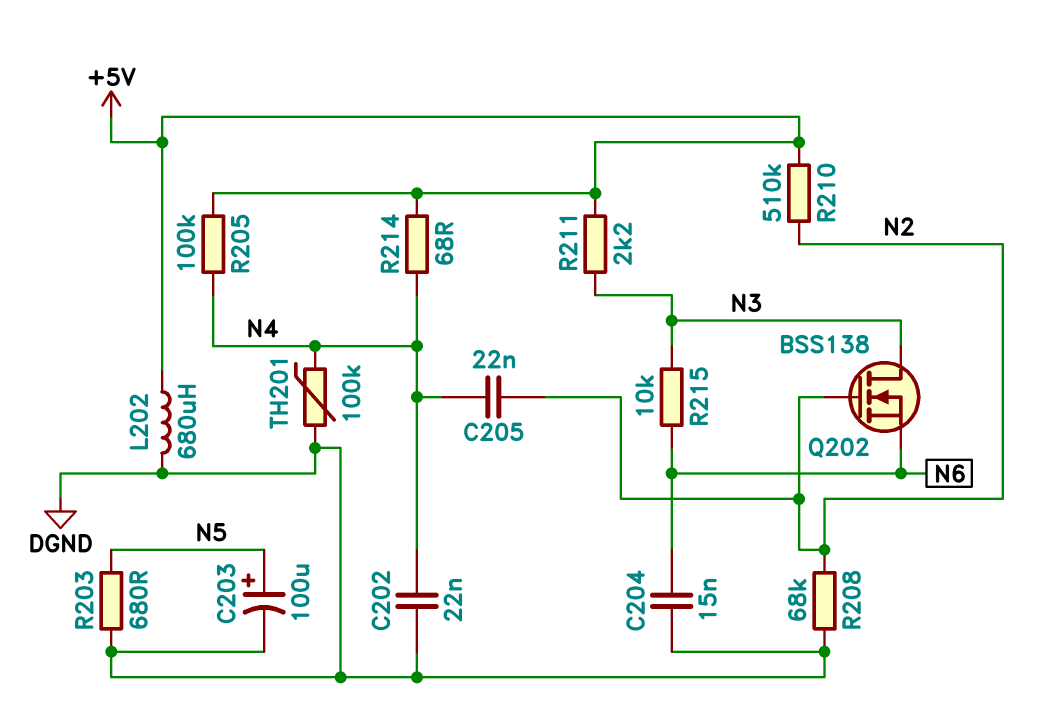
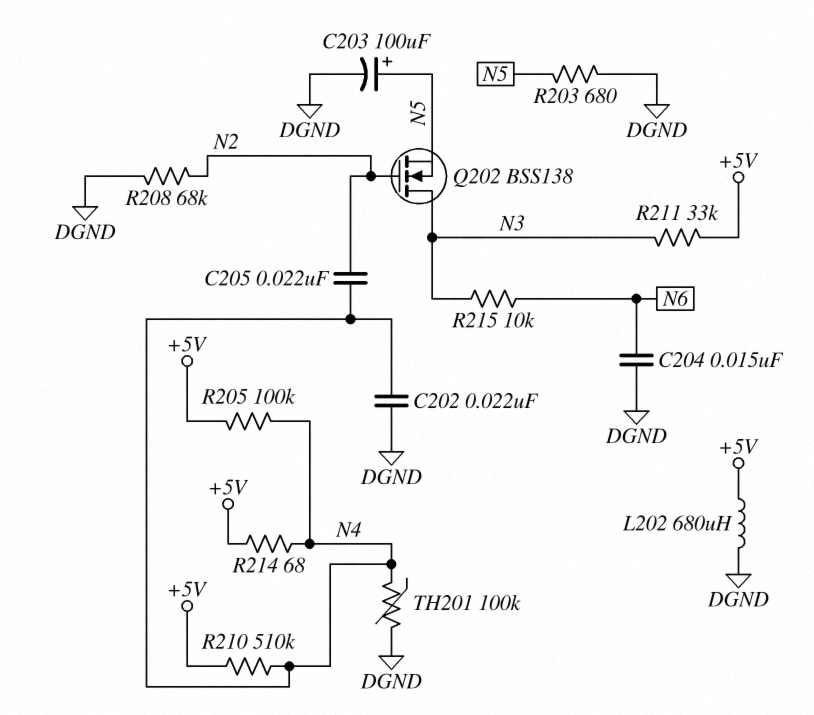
Q202: NMOS BSS138 (G N2, D N3, S N6) -> NMOS BSS138 (G N2, D N3, S N5)
R210: 510k (+5V, N2) -> 510k (+5V, N4)
R211: 2.2k (+5V, N3) -> 33k (+5V, N3)

